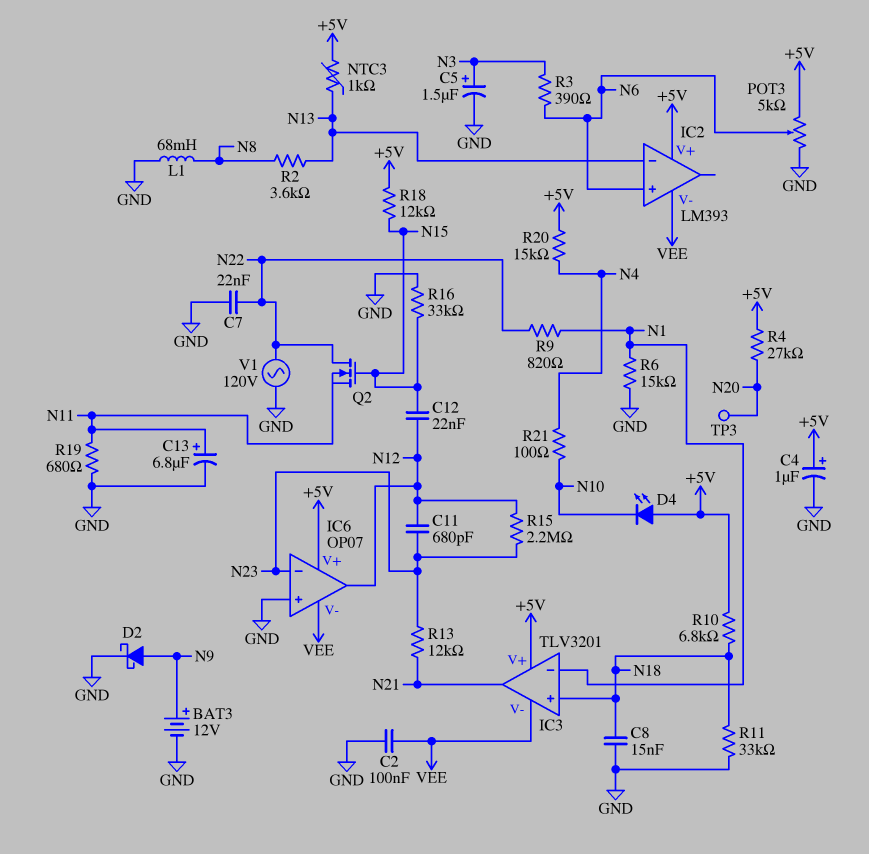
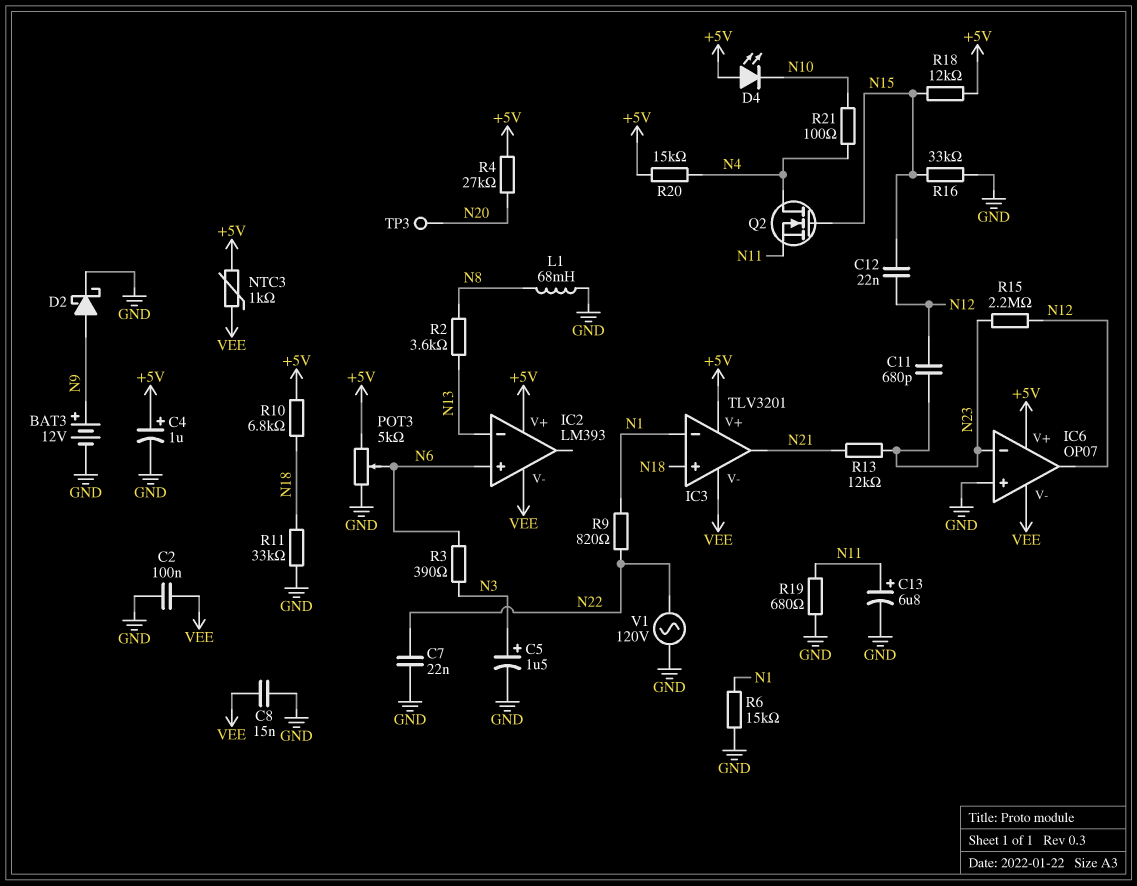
C8: 15nF (GND, N18) -> 15nF (GND, VEE)
NTC3: 1k (+5V, N13) -> 1k (+5V, VEE)
Q2: NMOS (G N15, D N22, S N11) -> NMOS (G N15, D N4, S N11)

